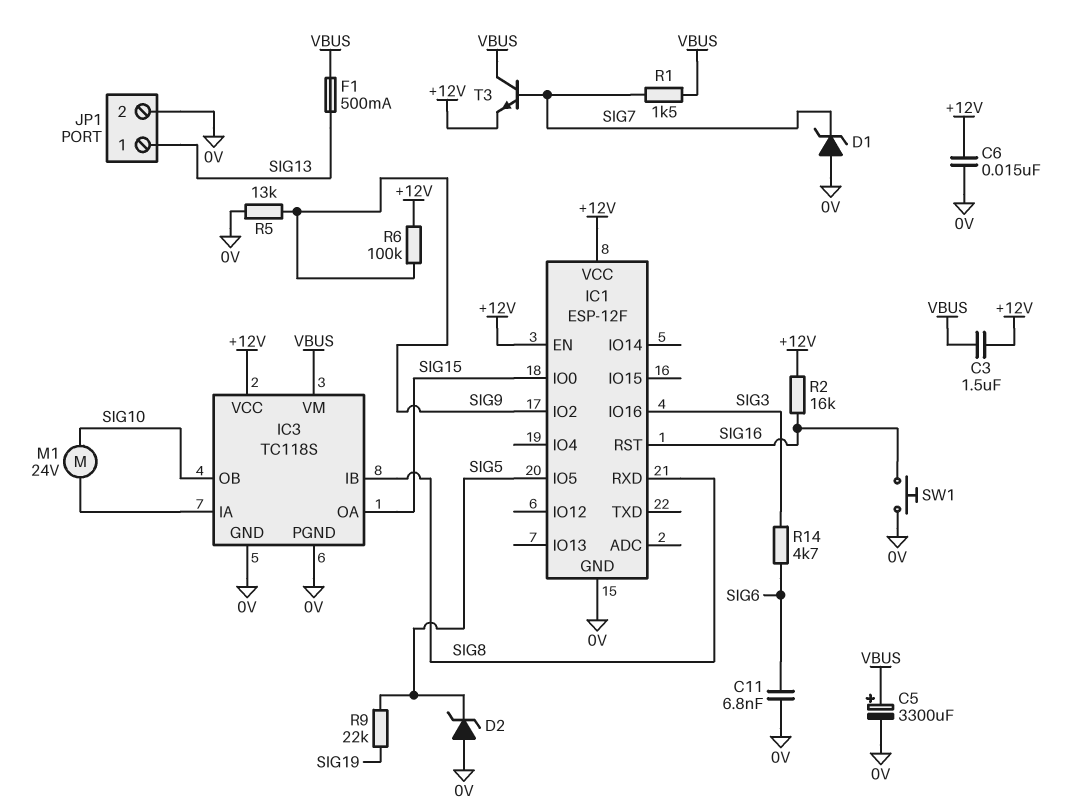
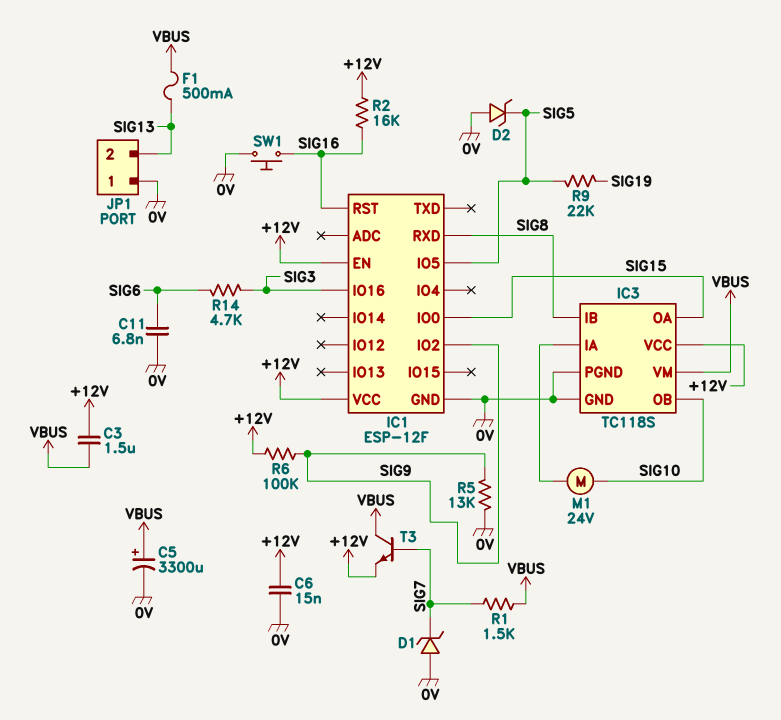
JP1 pin 1: SIG13 -> 0V
JP1 pin 2: 0V -> SIG13

